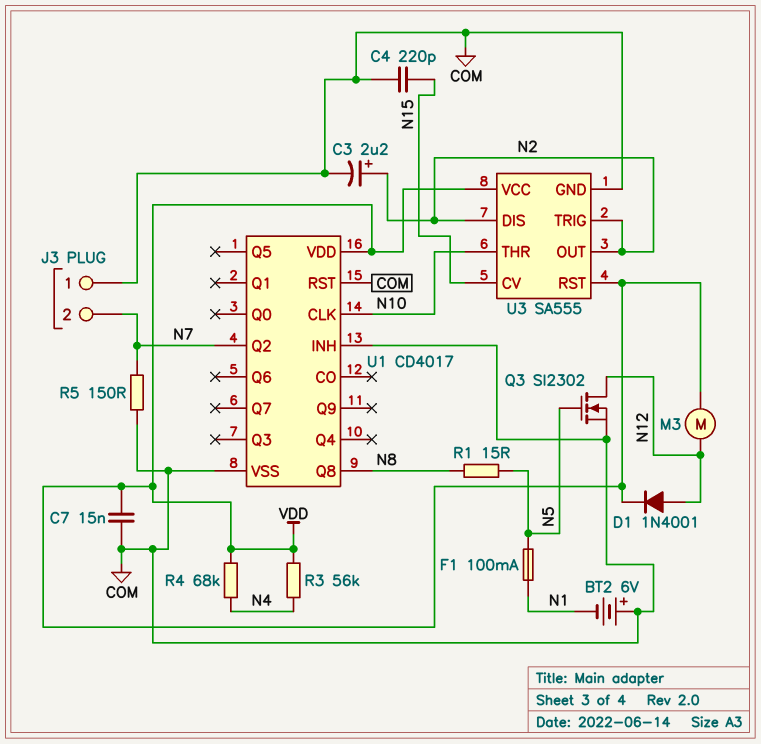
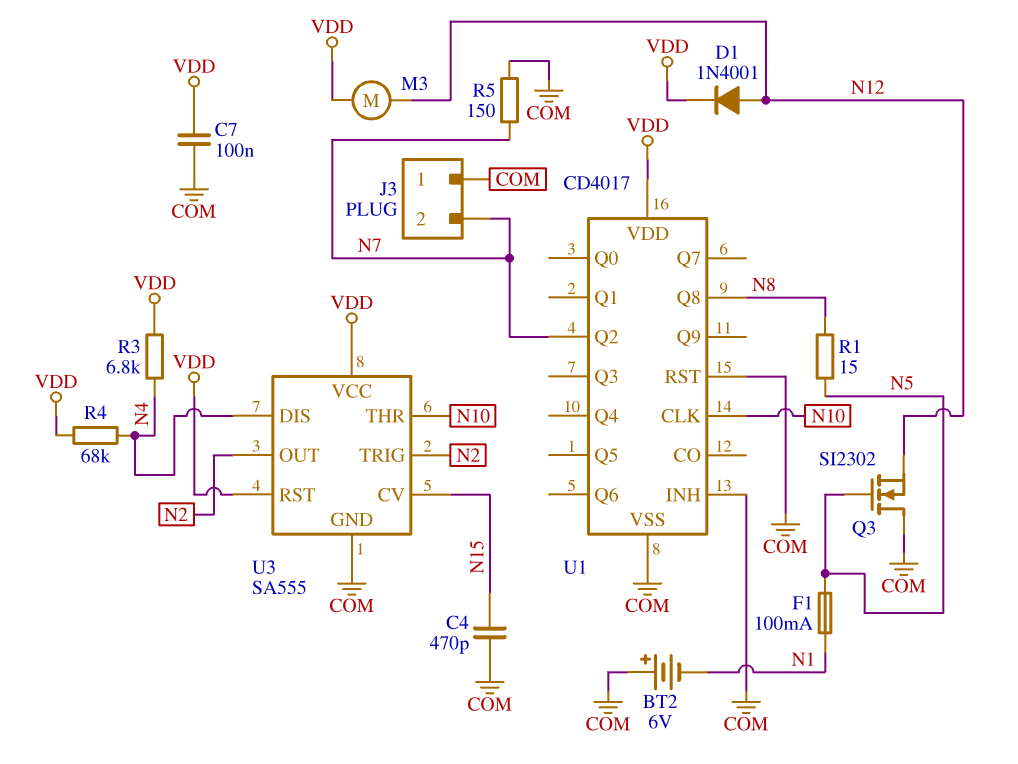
C3: 2.2uF (plus N2, minus COM) -> none
C4: 220pF (COM, N15) -> 470pF (COM, N15)
C7: 15nF (COM, VDD) -> 100nF (COM, VDD)
Q3: NMOS SI2302 (G N5, D N12, S COM) -> NMOS SI2302 (G N5, D COM, S N12)
R3: 56k (N4, VDD) -> 6.8k (N4, VDD)
U3 pin DIS: N2 -> N4

